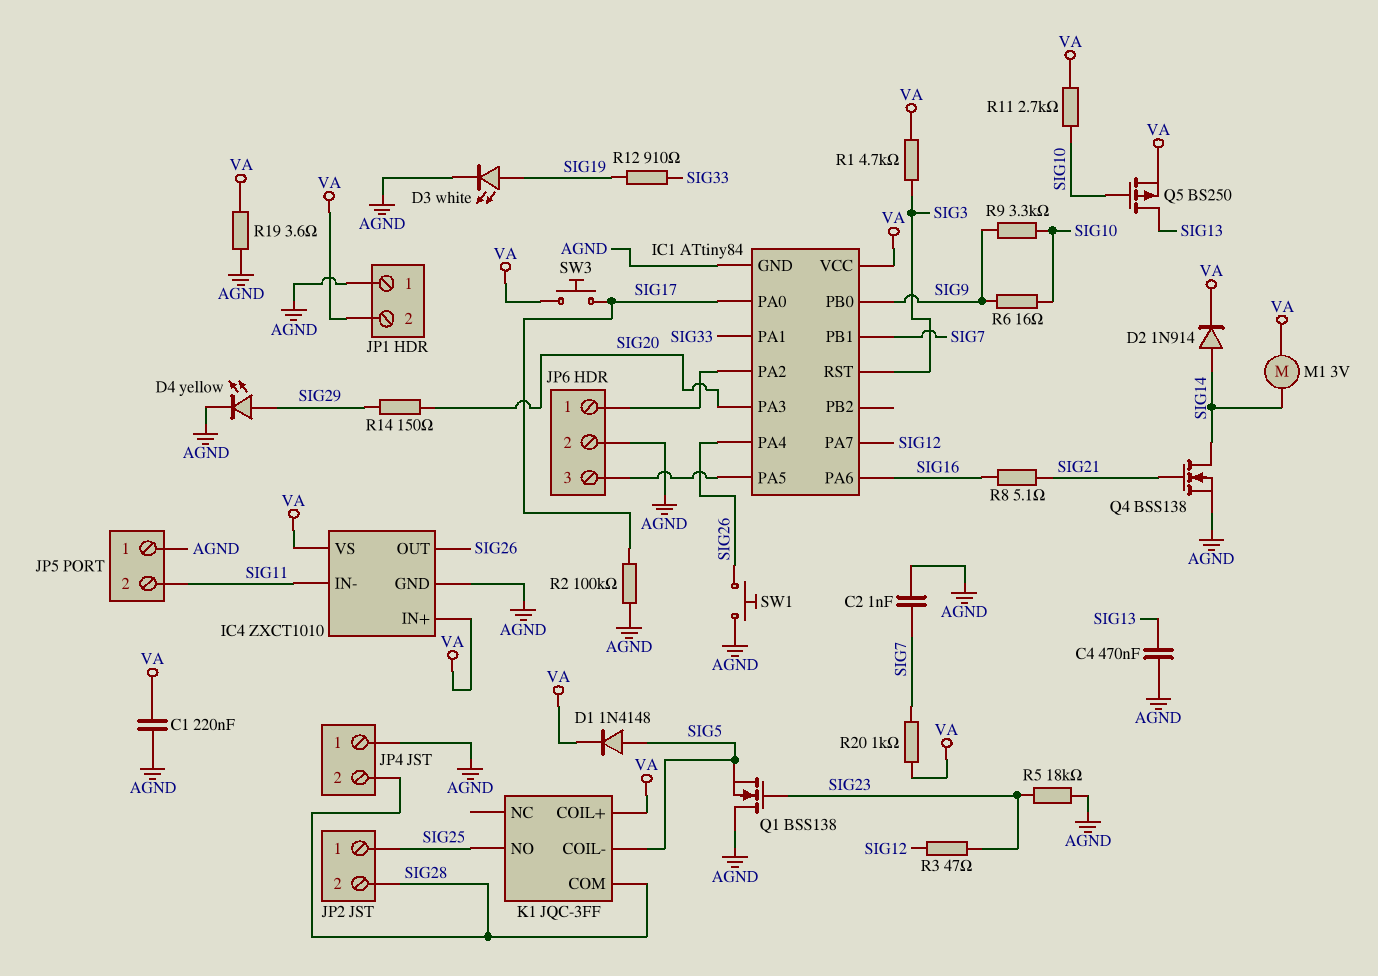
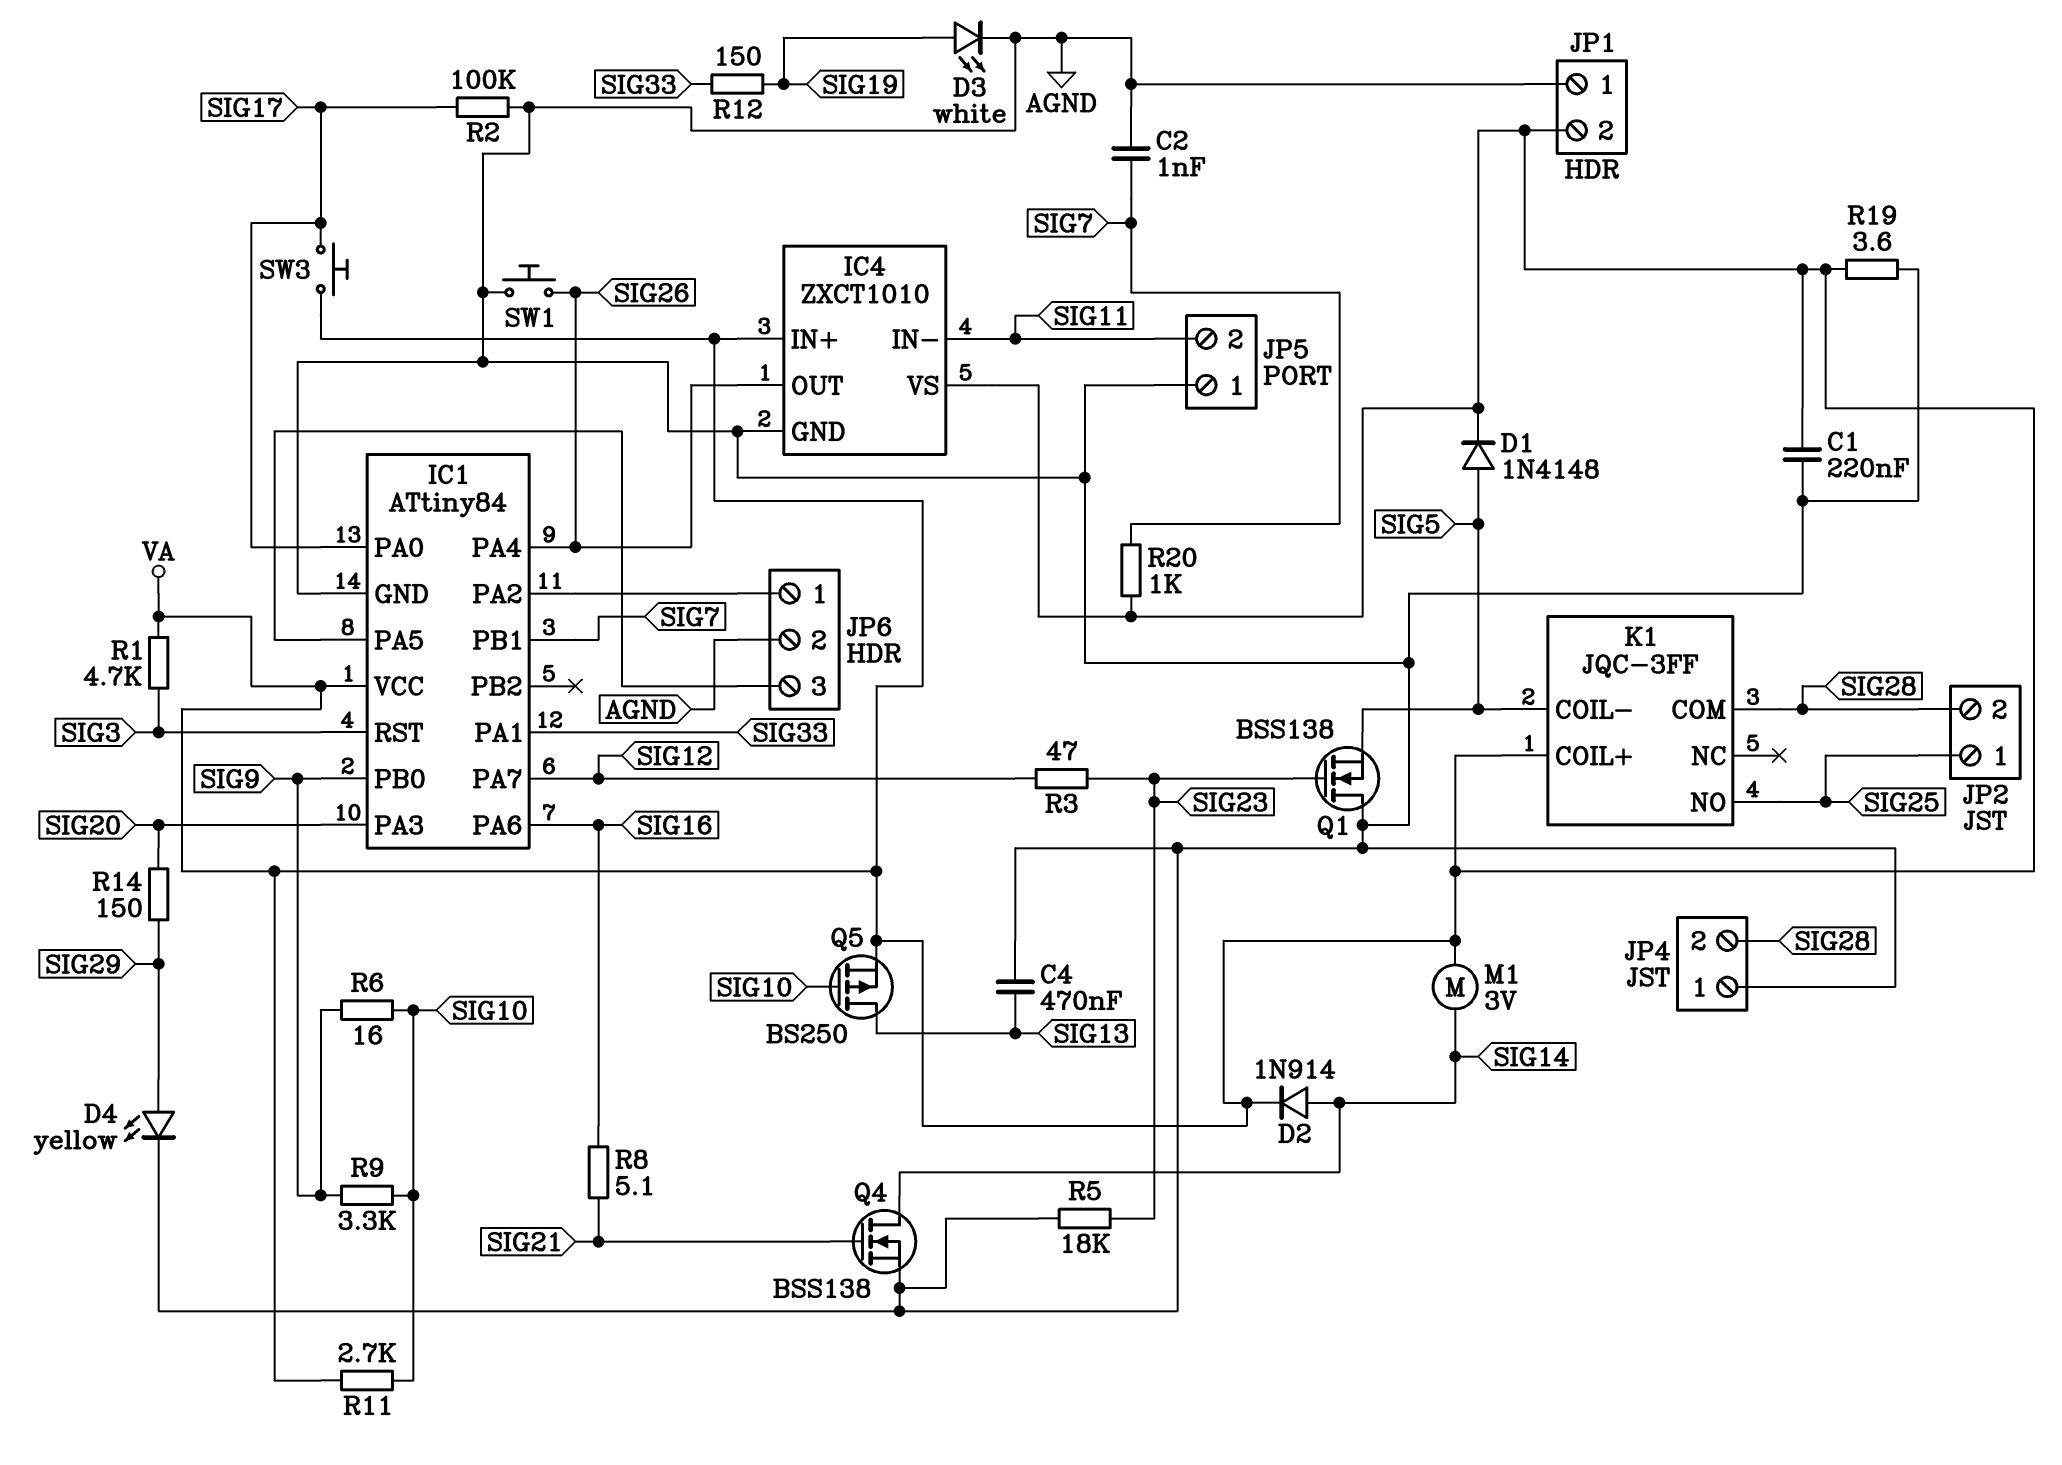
R12: 910 (SIG19, SIG33) -> 150 (SIG19, SIG33)

